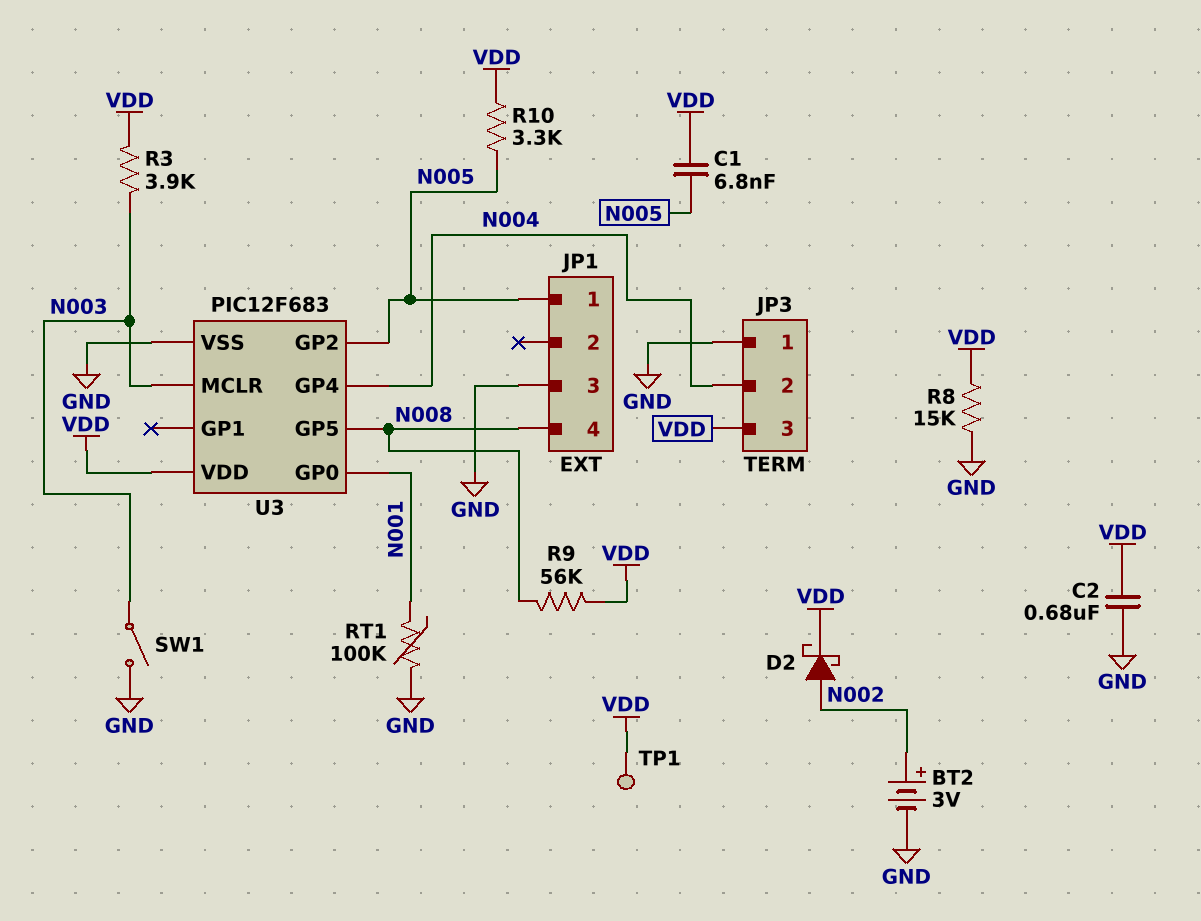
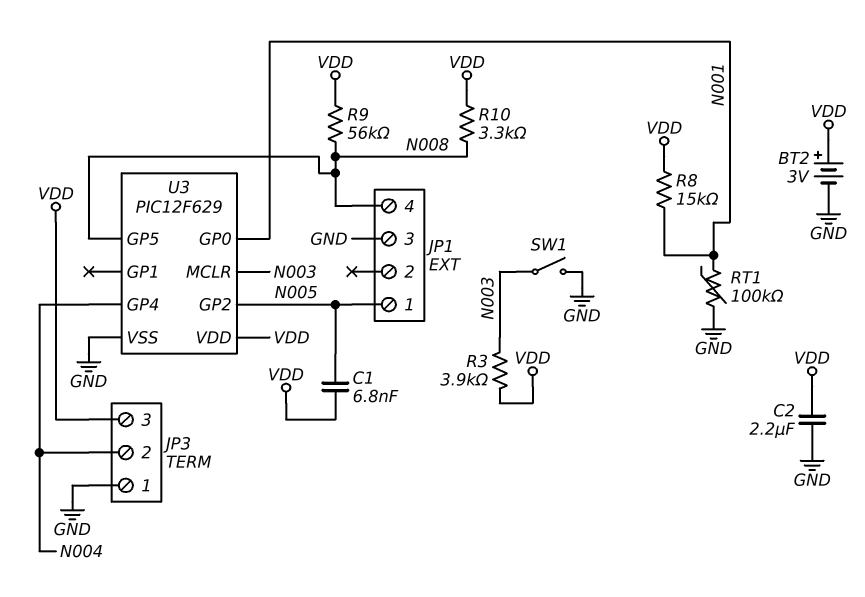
BT2: 3V (plus N002, minus GND) -> 3V (plus VDD, minus GND)
C2: 680nF (GND, VDD) -> 2.2uF (GND, VDD)
D2: schottky (A N002, K VDD) -> none
R8: 15k (GND, VDD) -> 15k (N001, VDD)
R10: 3.3k (N005, VDD) -> 3.3k (N008, VDD)
TP1: test point (VDD) -> none
U3: PIC12F683 -> PIC12F629

